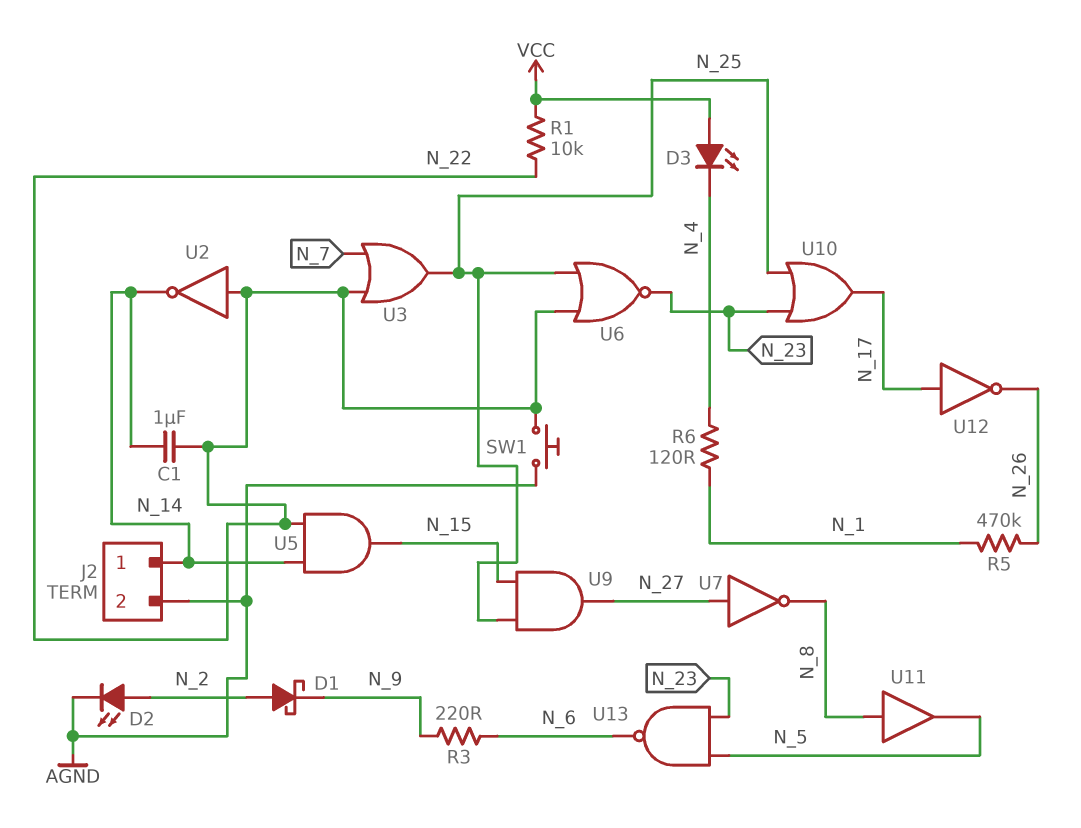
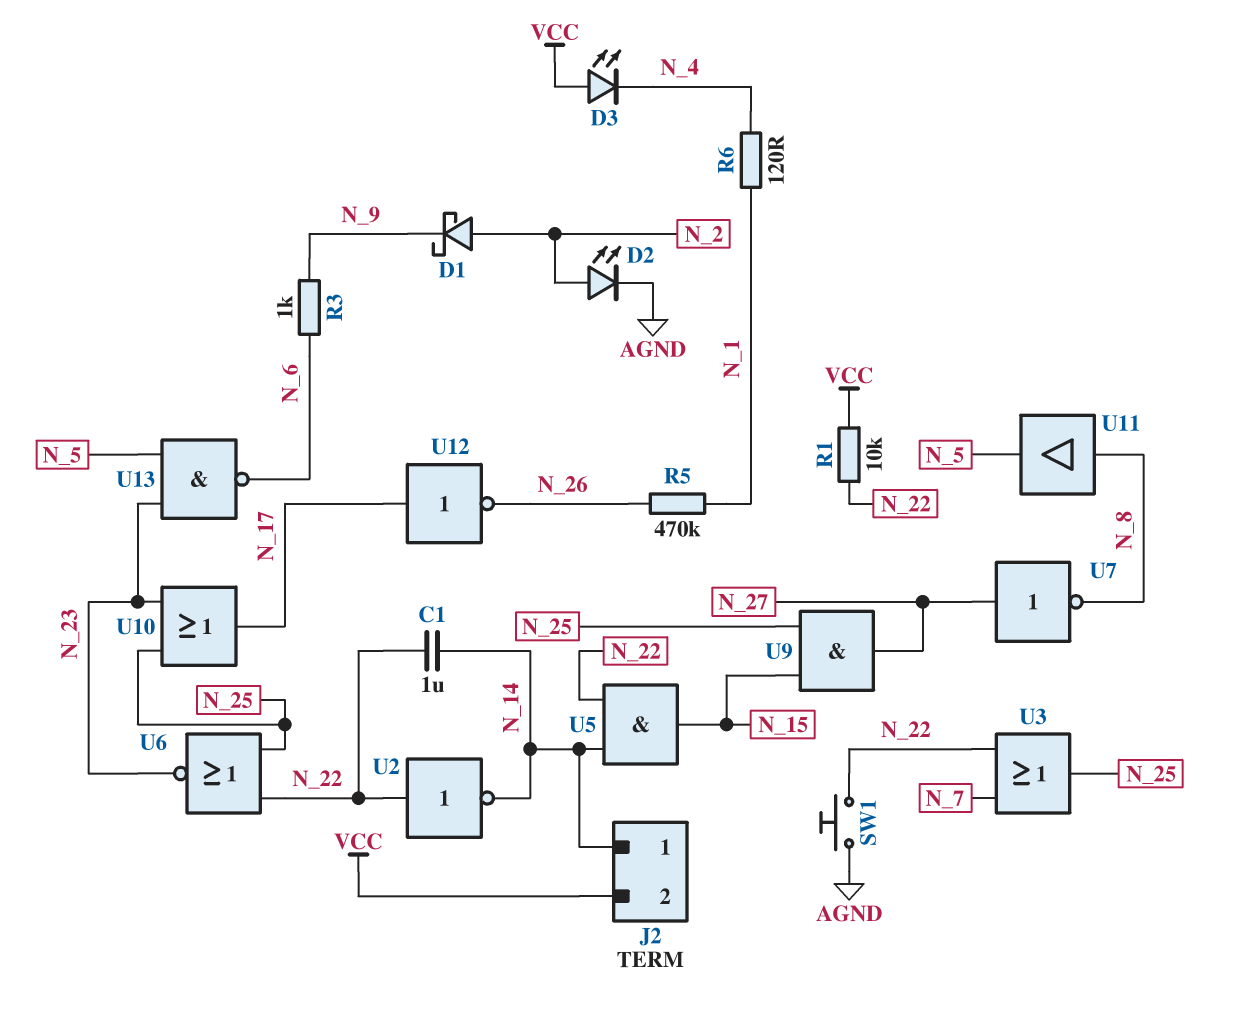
J2 pin 2: AGND -> VCC
R3: 220 (N_6, N_9) -> 1k (N_6, N_9)

